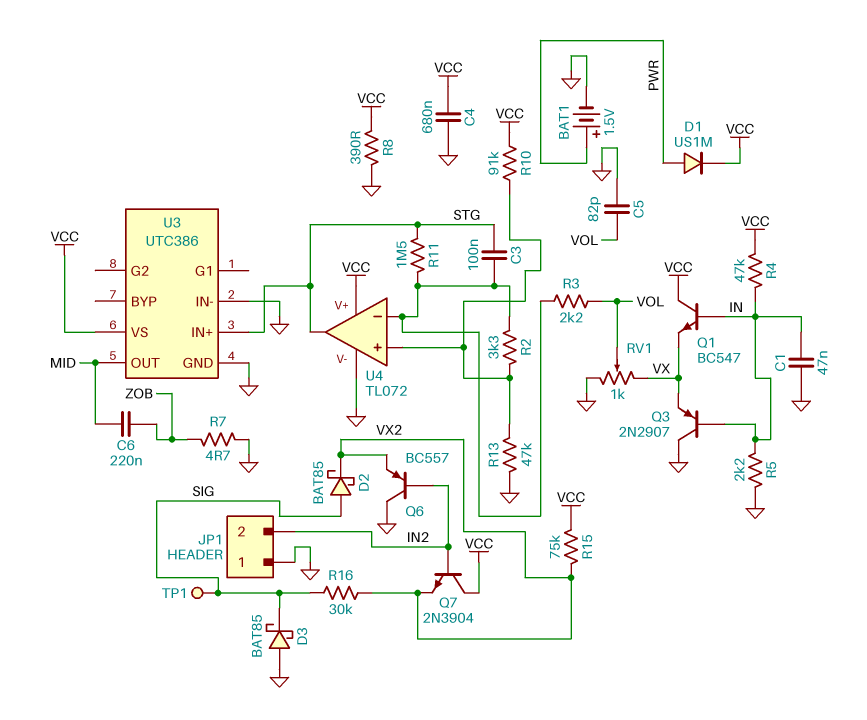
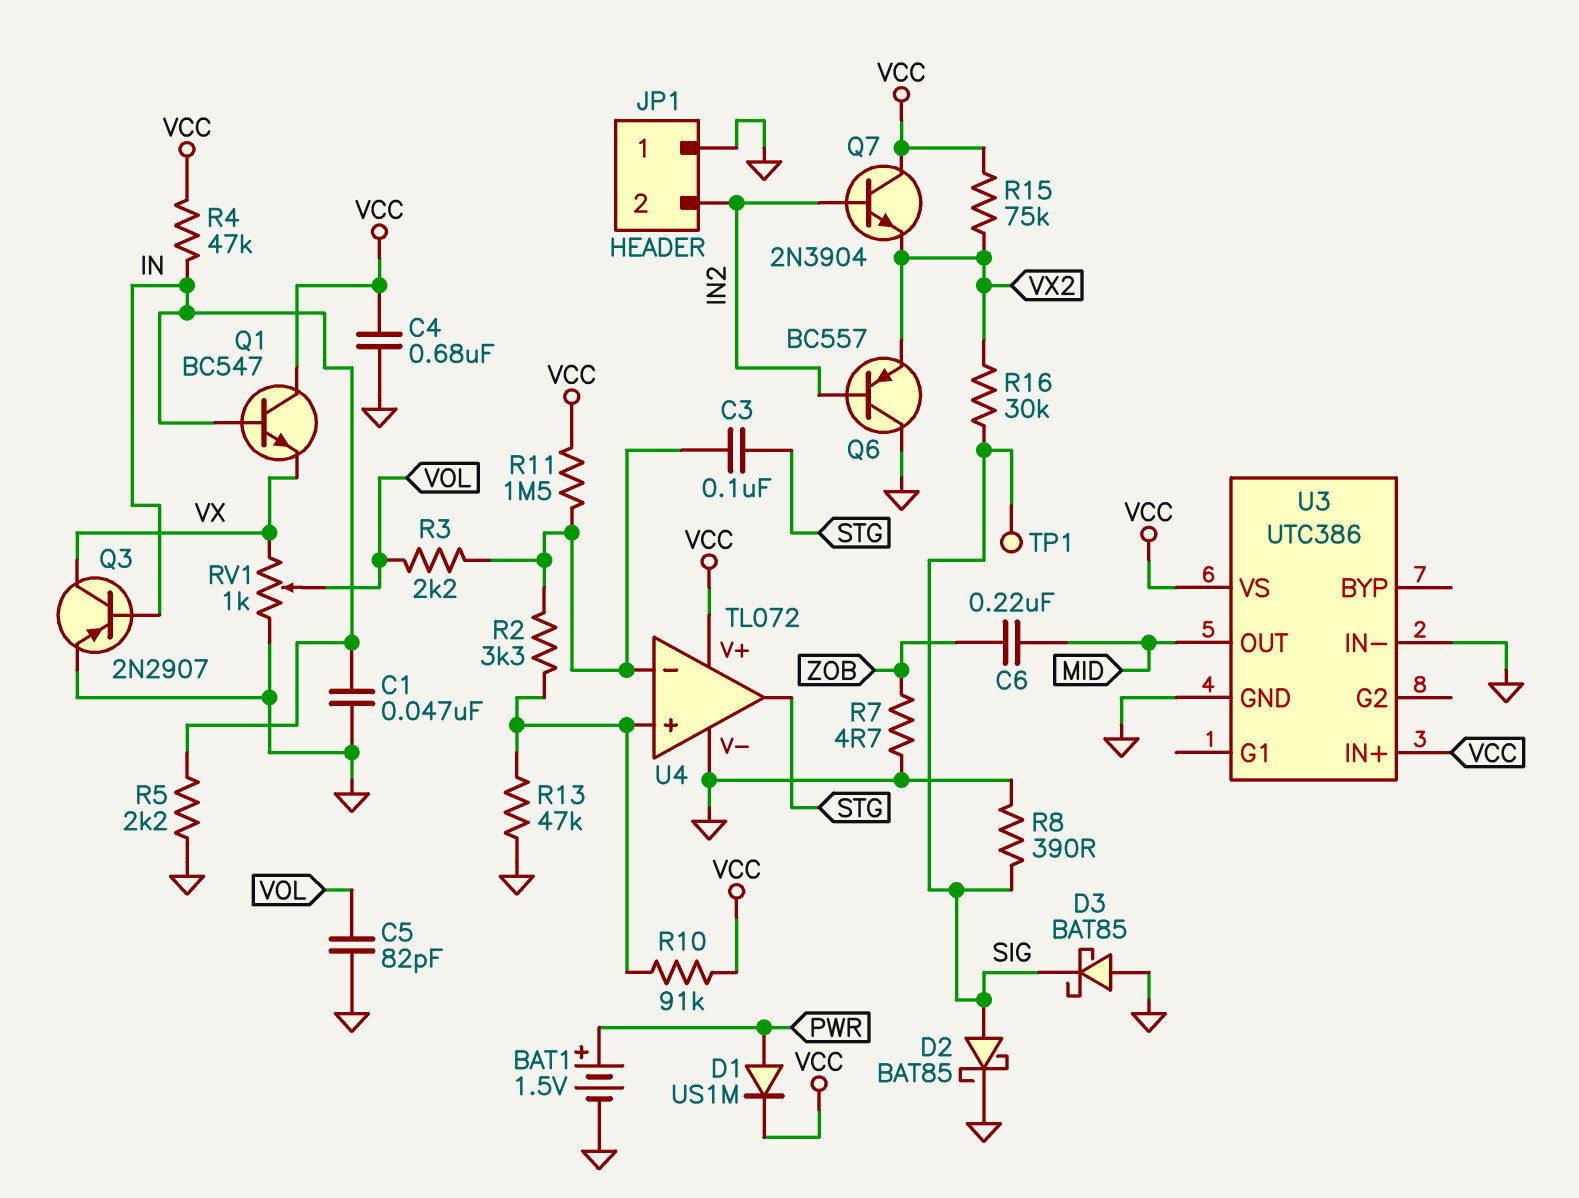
D2: schottky BAT85 (A SIG, K VX2) -> schottky BAT85 (A SIG, K GND)
Q3: PNP 2N2907 (B IN, C GND, E VX) -> PNP 2N2907 (B IN, C VX, E GND)
R8: 390 (GND, VCC) -> 390 (GND, SIG)
R11: 1.5M (STG, U4/in-) -> 1.5M (U4/in-, VCC)
U3 pin IN+: STG -> VCC

